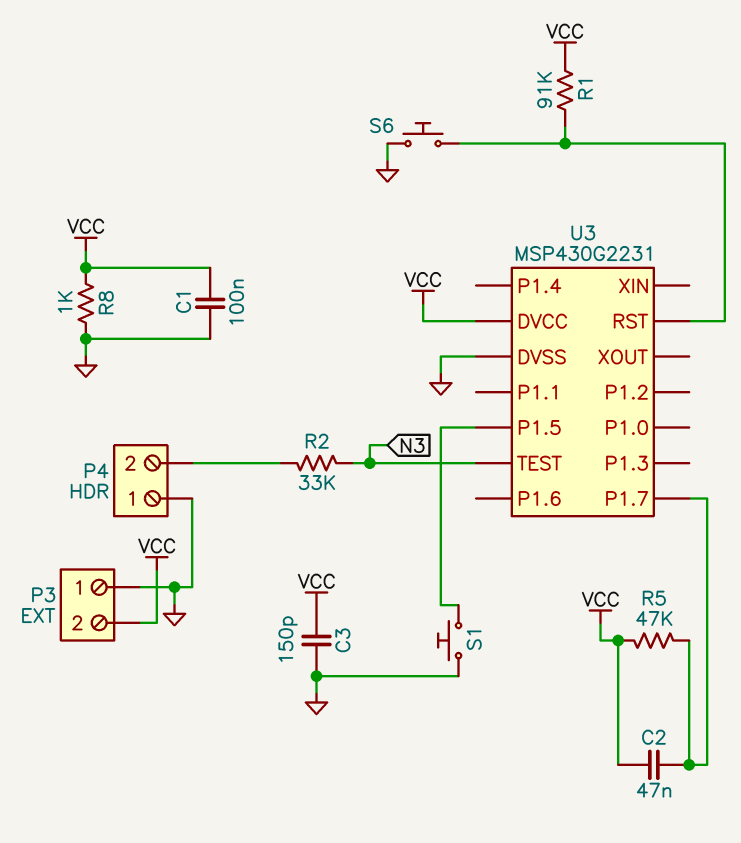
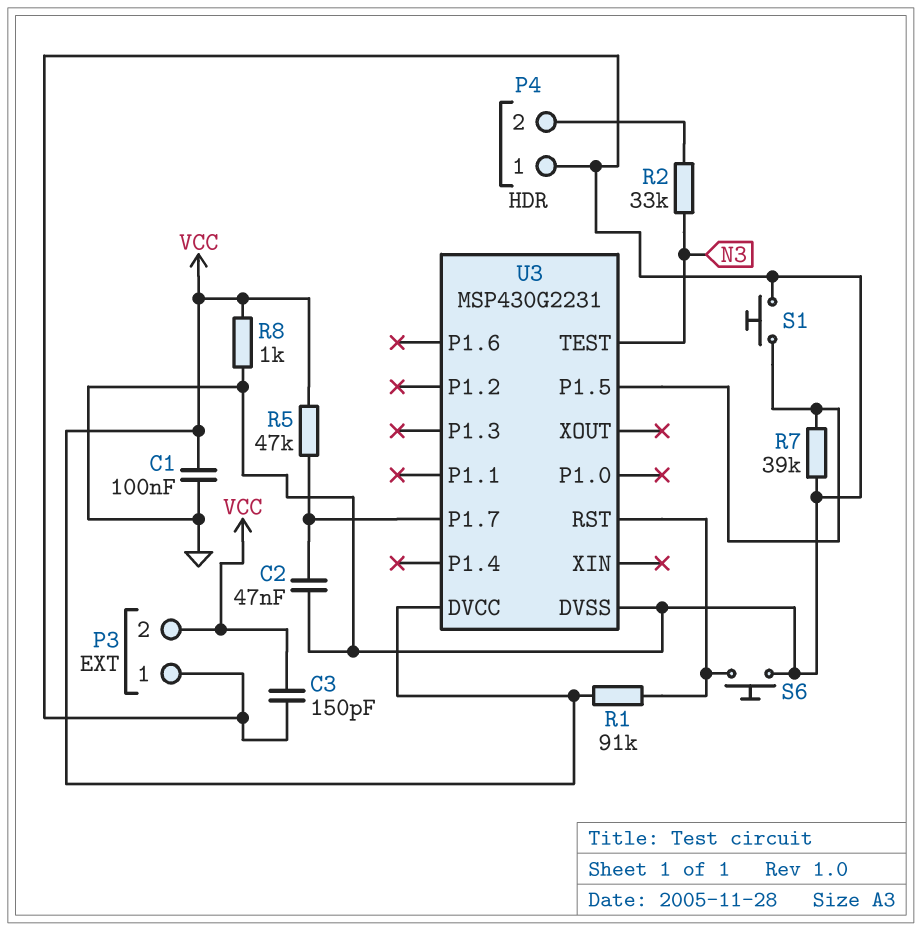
C2: 47nF (U3/P1.7, VCC) -> 47nF (GND, U3/P1.7)
R7: none -> 39k (GND, U3/P1.5)

